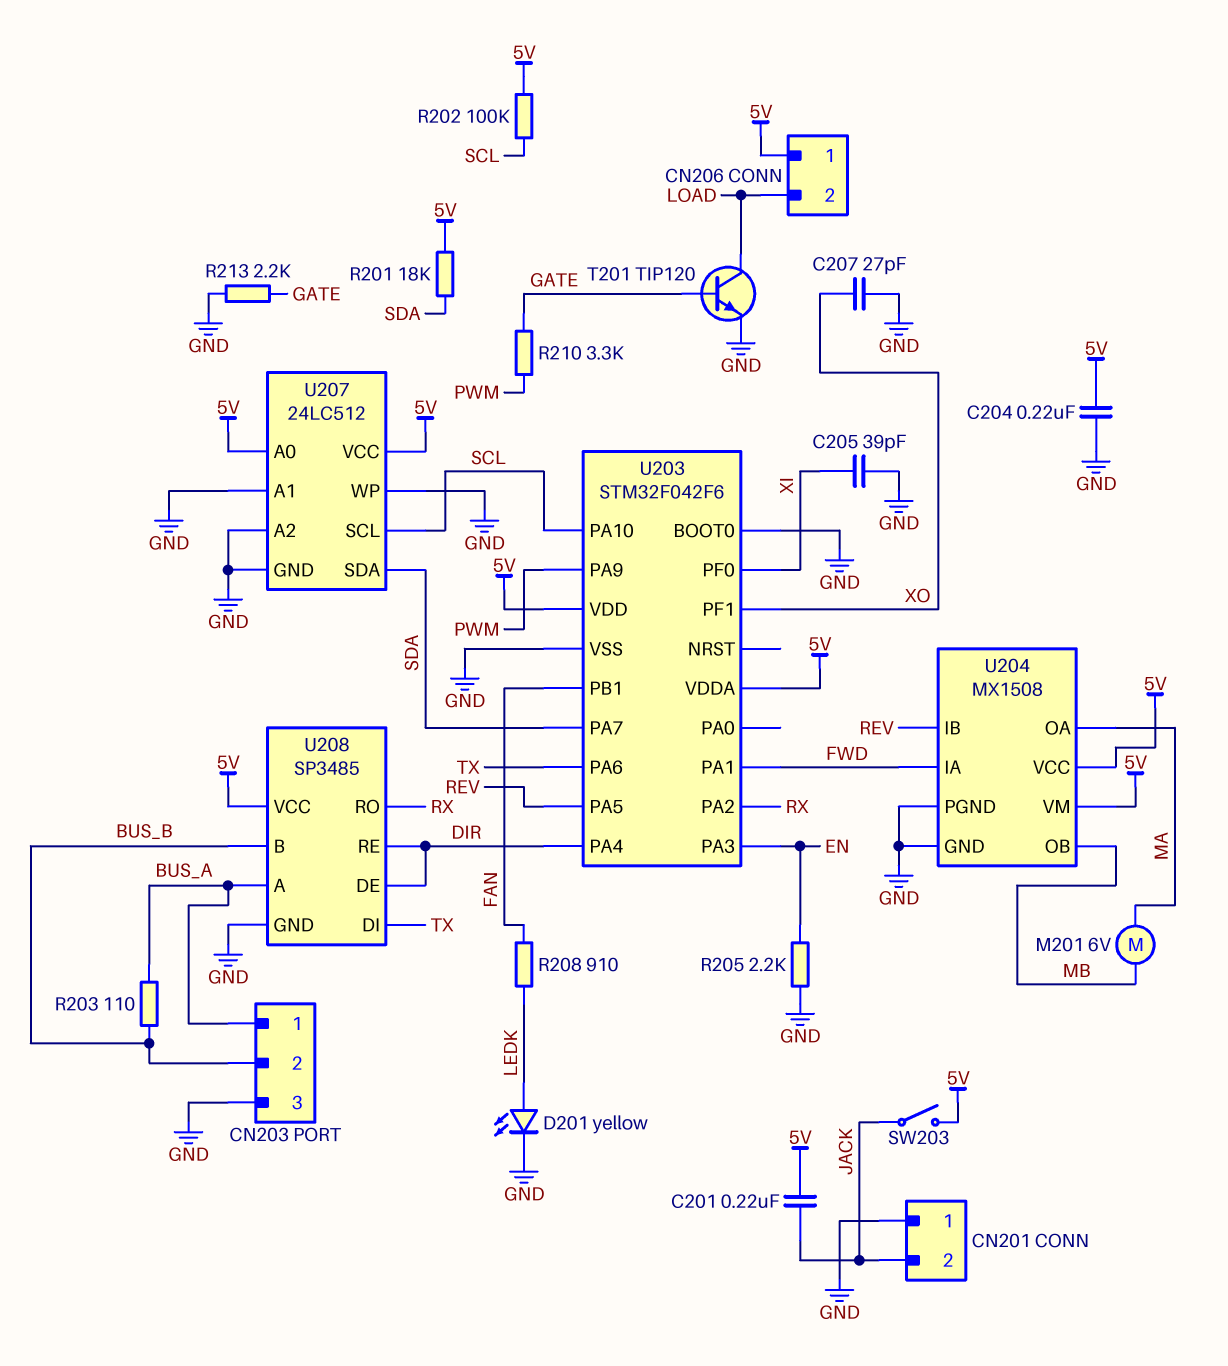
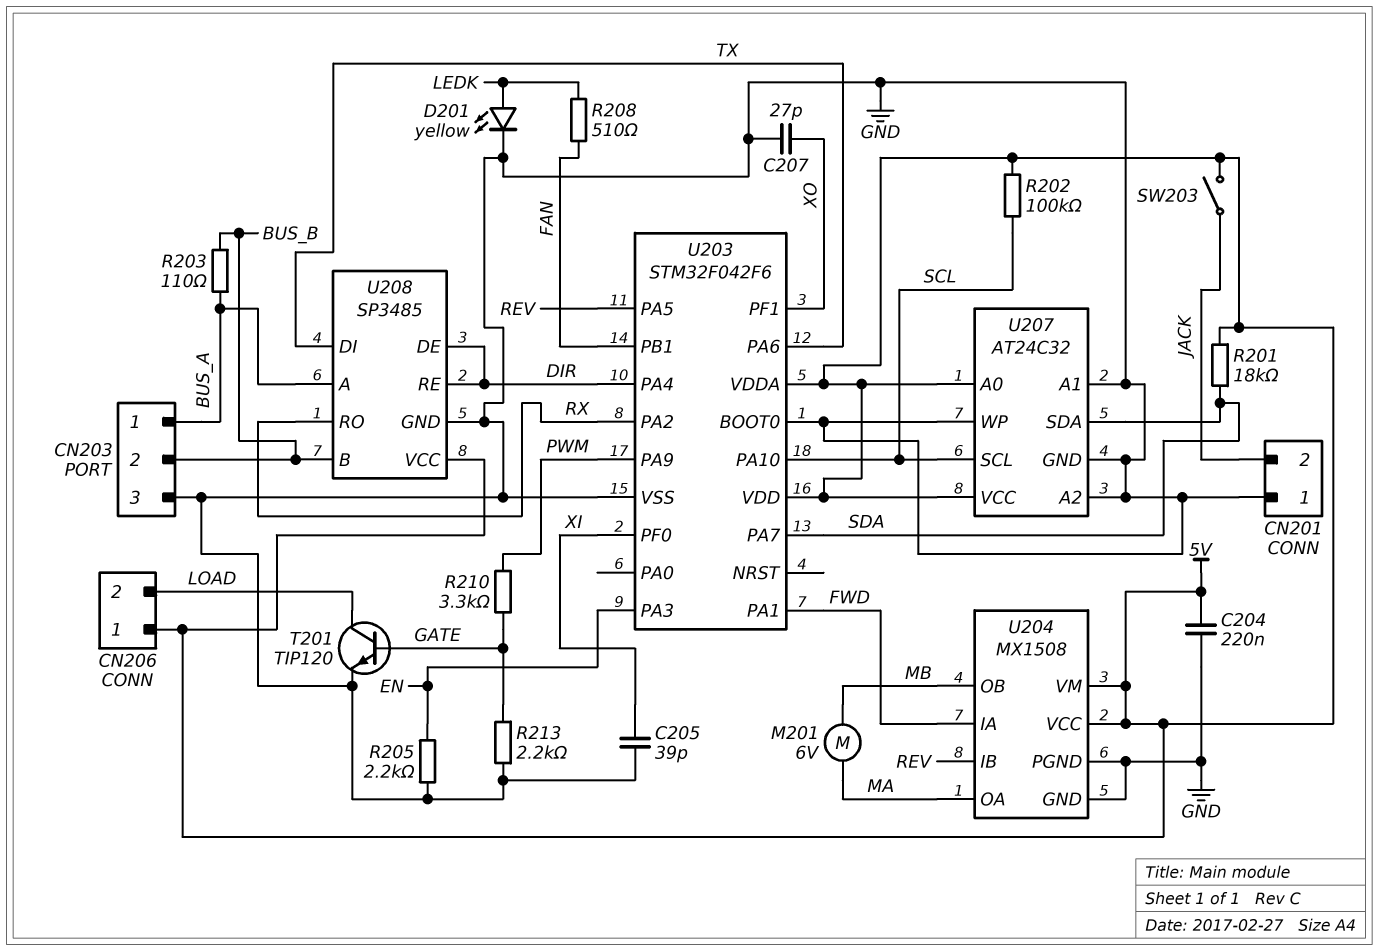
C201: 220nF (5V, JACK) -> none
R208: 910 (FAN, LEDK) -> 510 (FAN, LEDK)
U207: 24LC512 -> AT24C32

